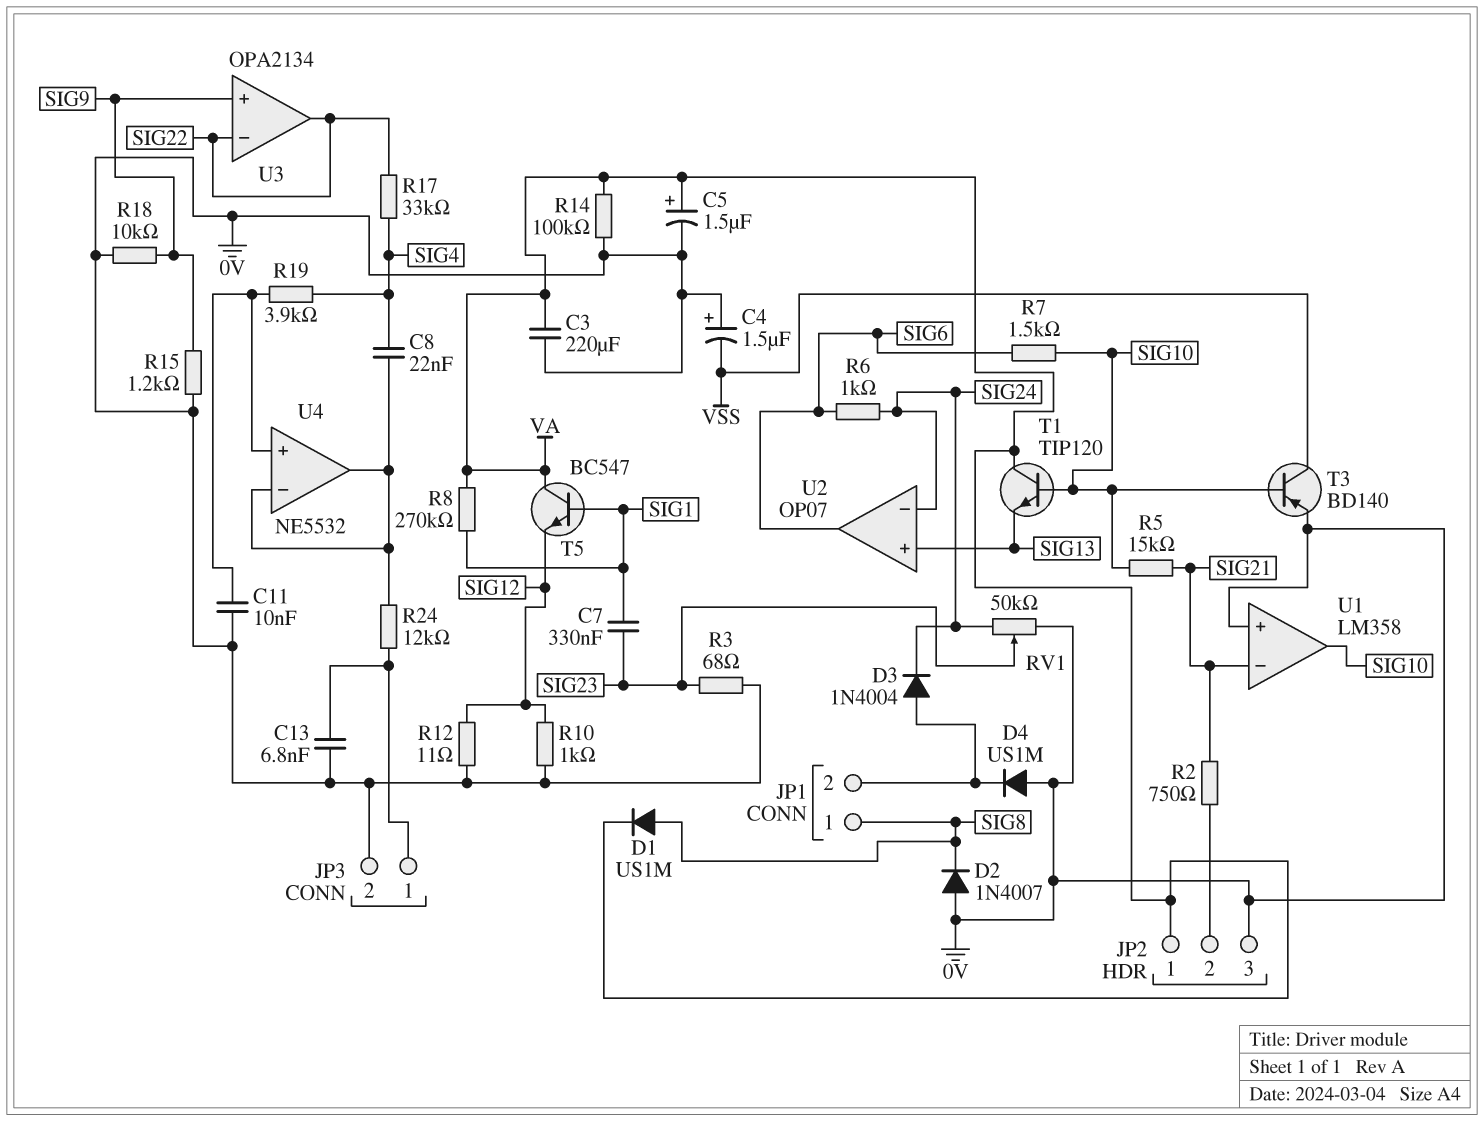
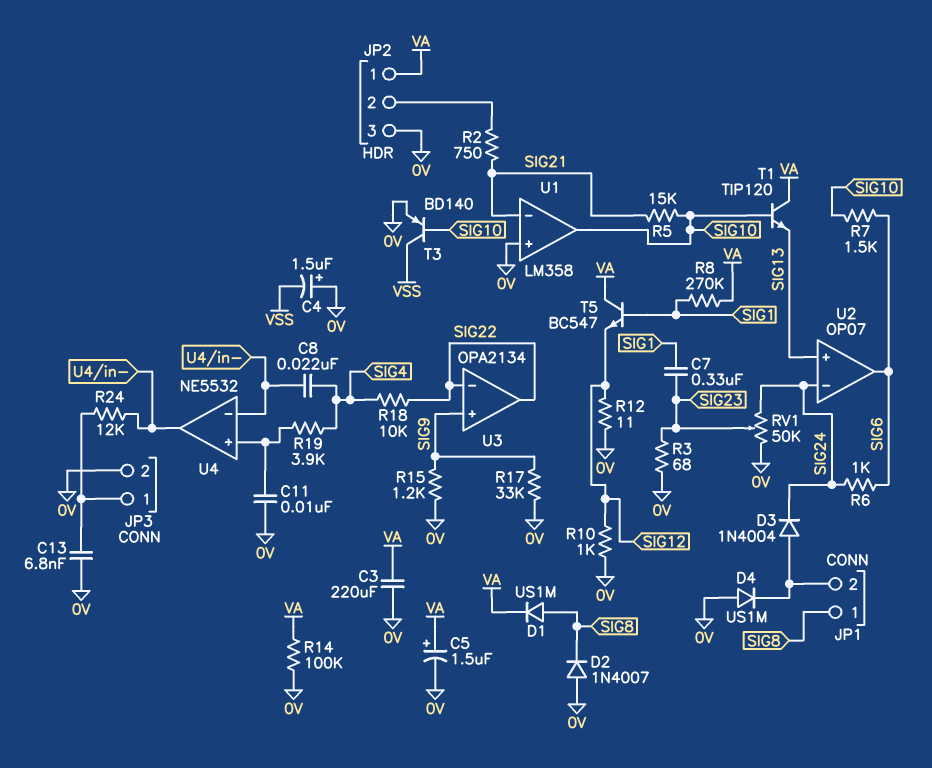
R17: 33k (SIG4, SIG22) -> 33k (0V, SIG9)
R18: 10k (0V, SIG9) -> 10k (SIG4, SIG22)

